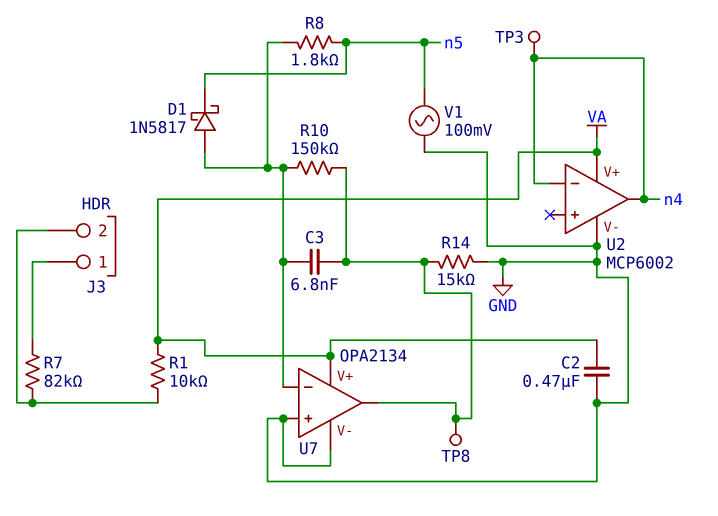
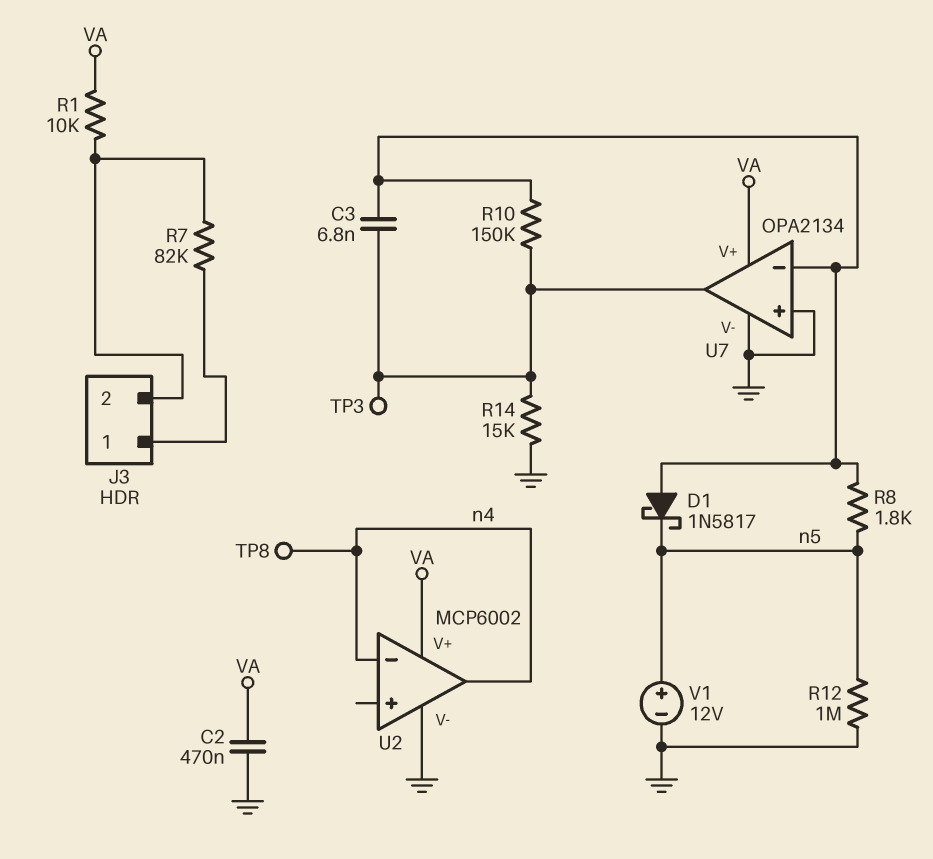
R12: none -> 1M (GND, n5)
TP3: test point (n4) -> test point (U7/out)
TP8: test point (U7/out) -> test point (n4)
V1: AC 100mV (GND, n5) -> 12V (plus n5, minus GND)

